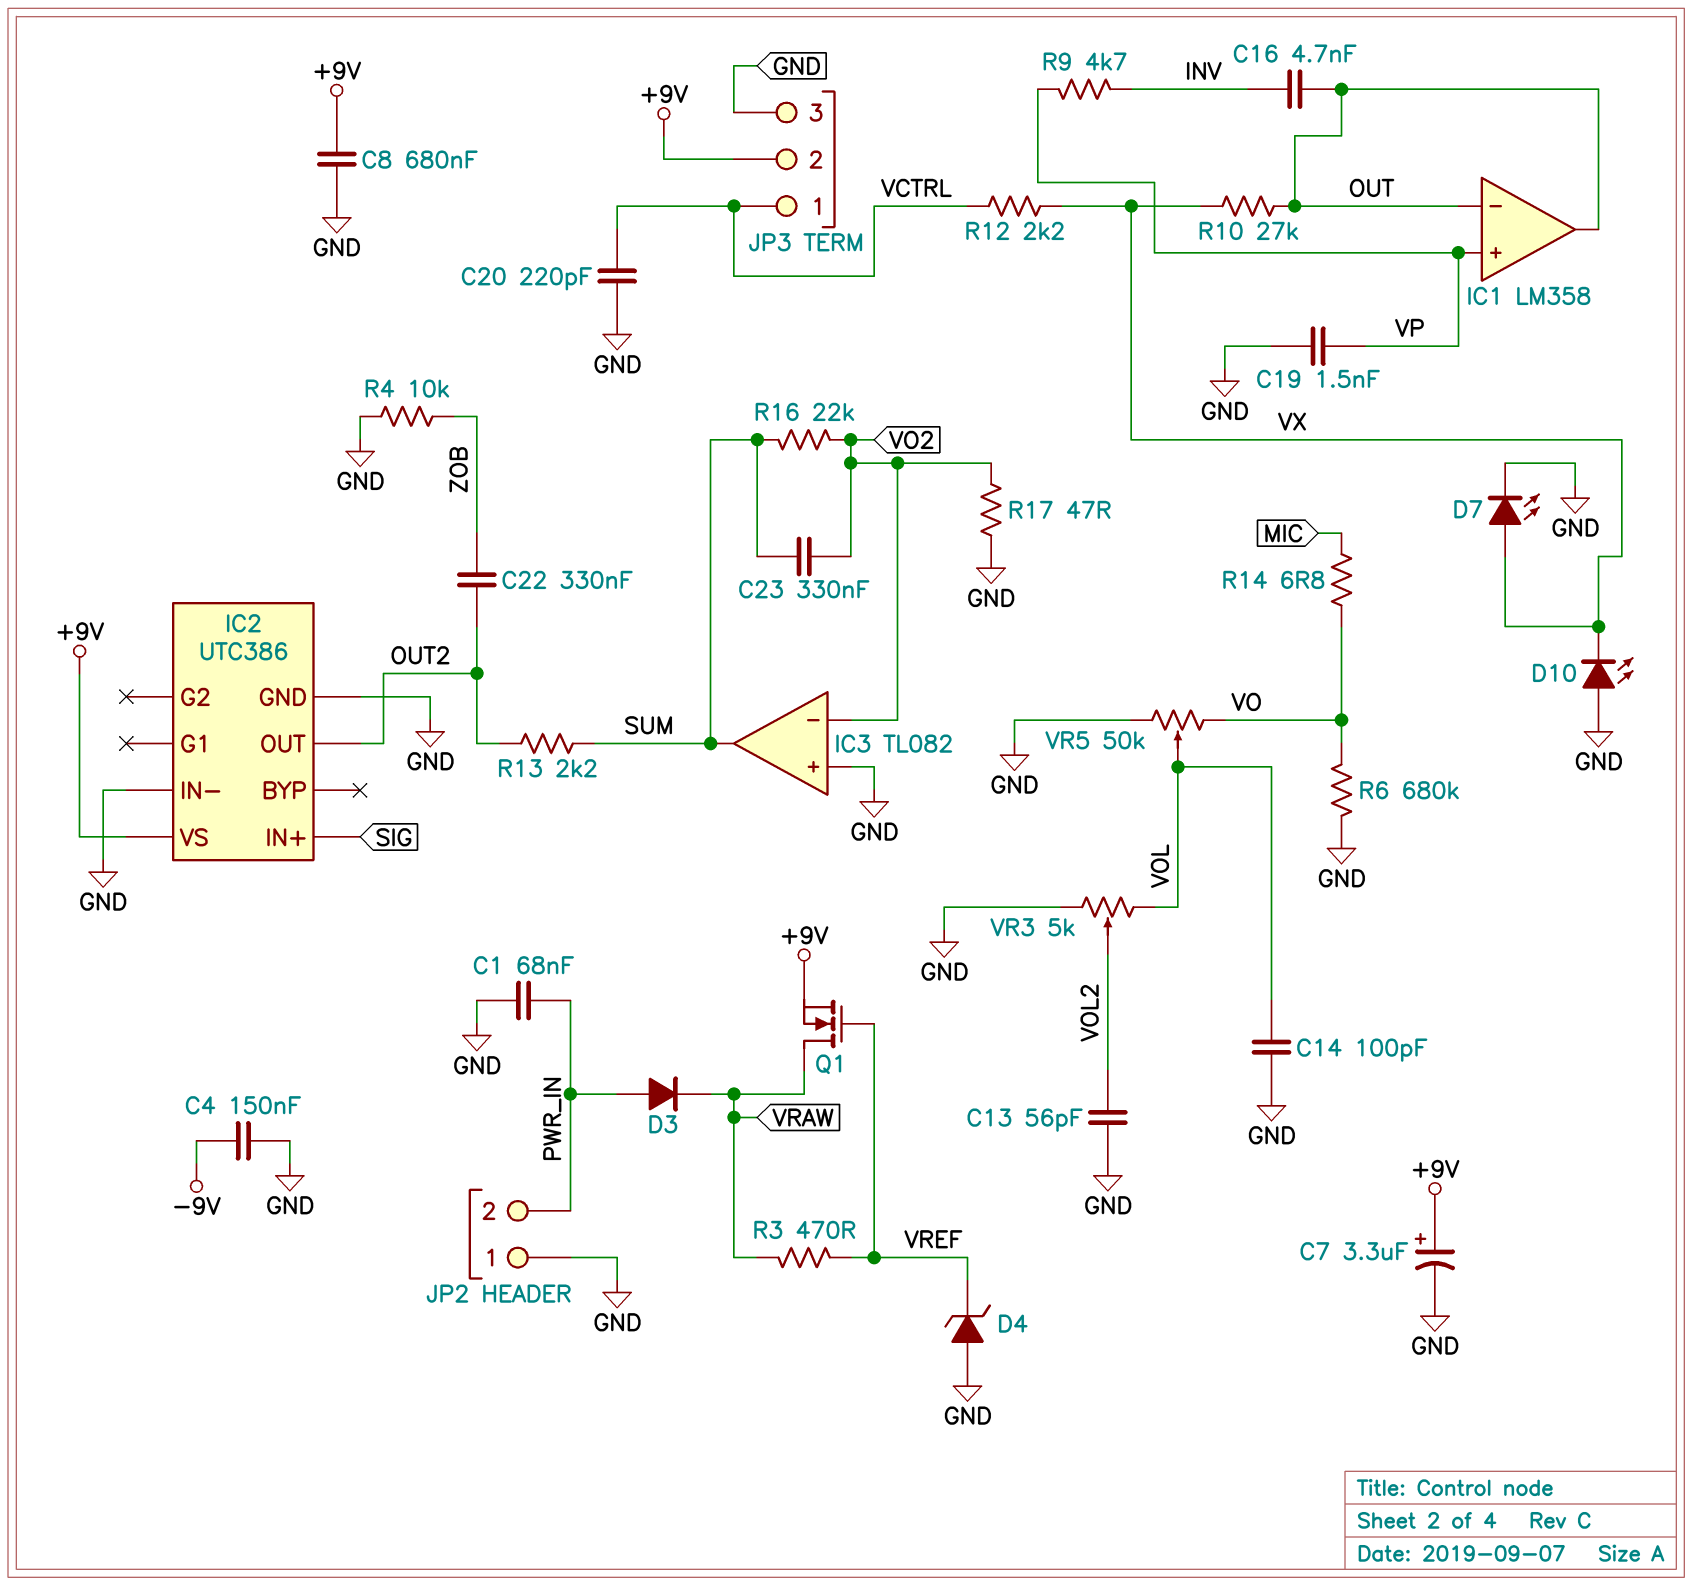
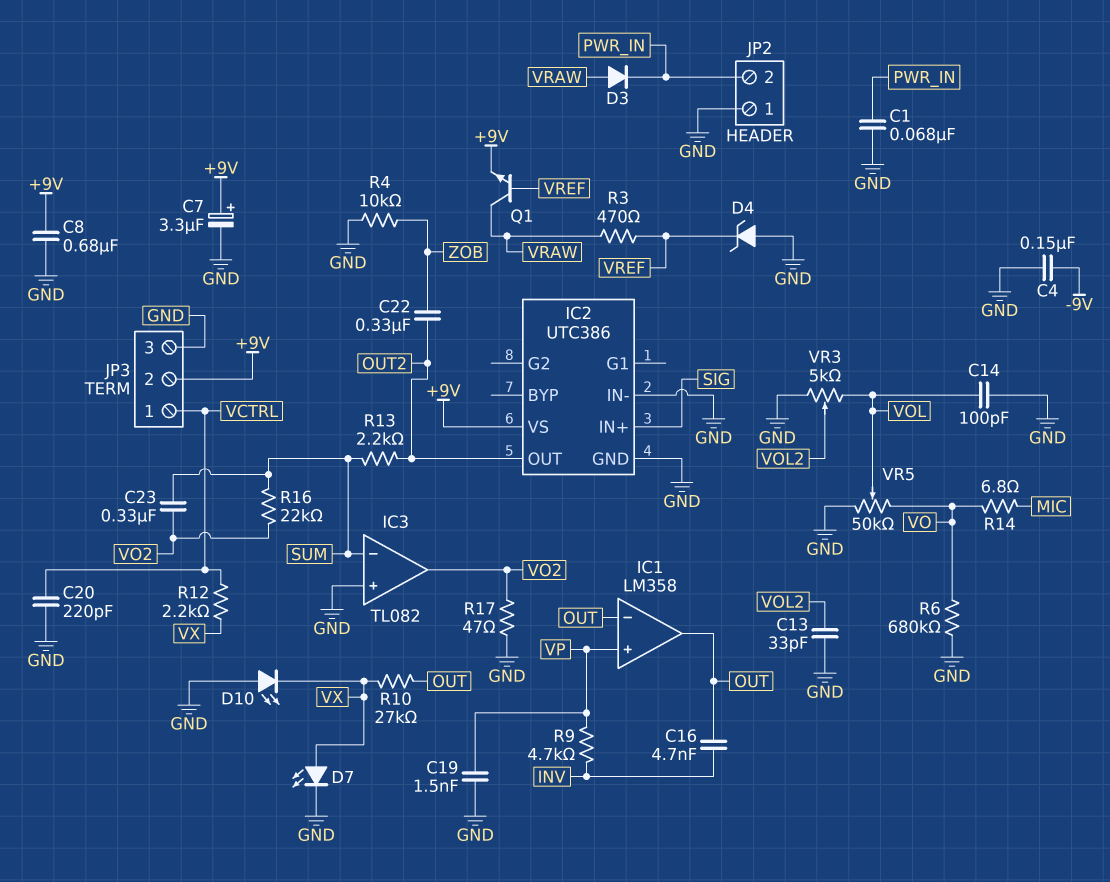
C13: 56pF (GND, VOL2) -> 33pF (GND, VOL2)
D3: diode (A PWR_IN, K VRAW) -> diode (A VRAW, K PWR_IN)
IC3 pin in-: VO2 -> SUM
IC3 pin out: SUM -> VO2
Q1: NMOS (G VREF, D VRAW, S +9V) -> NPN (B VREF, C VRAW, E +9V)

